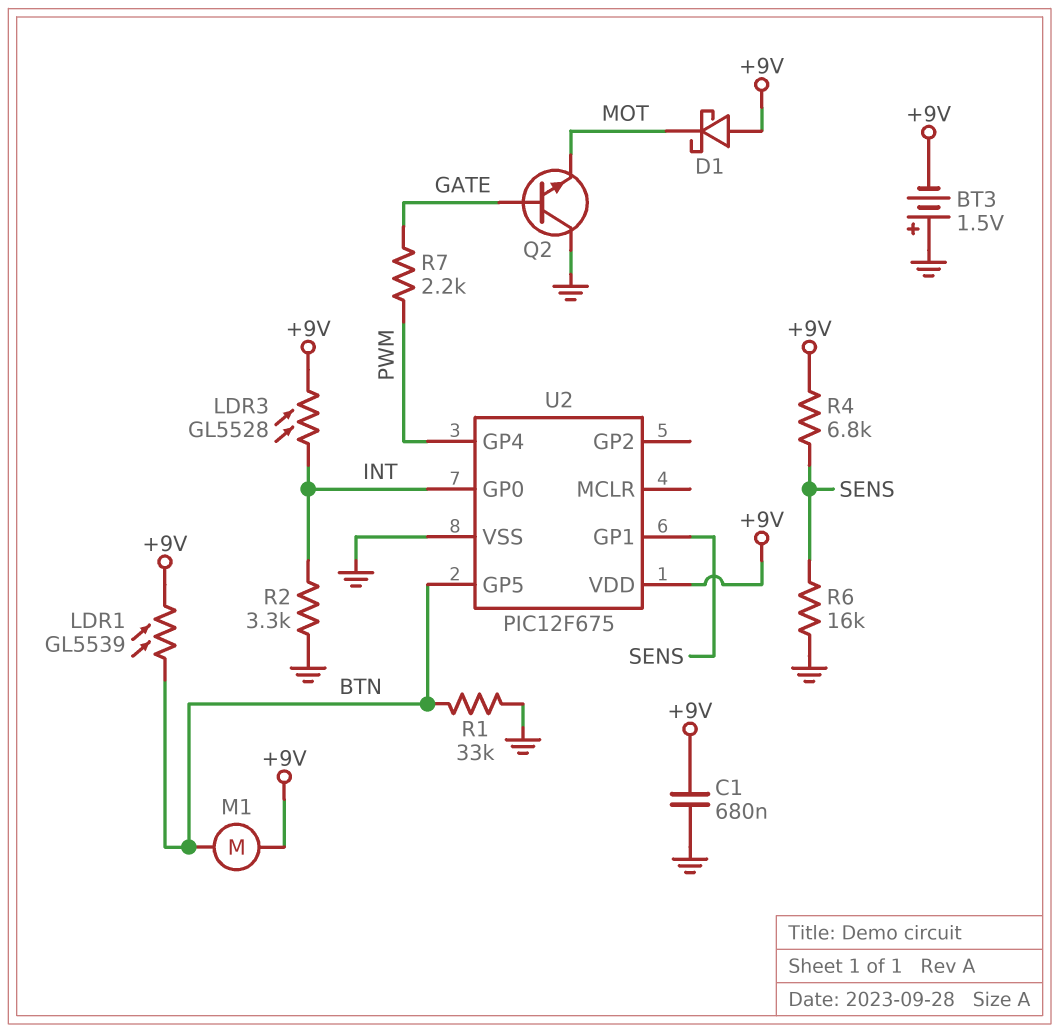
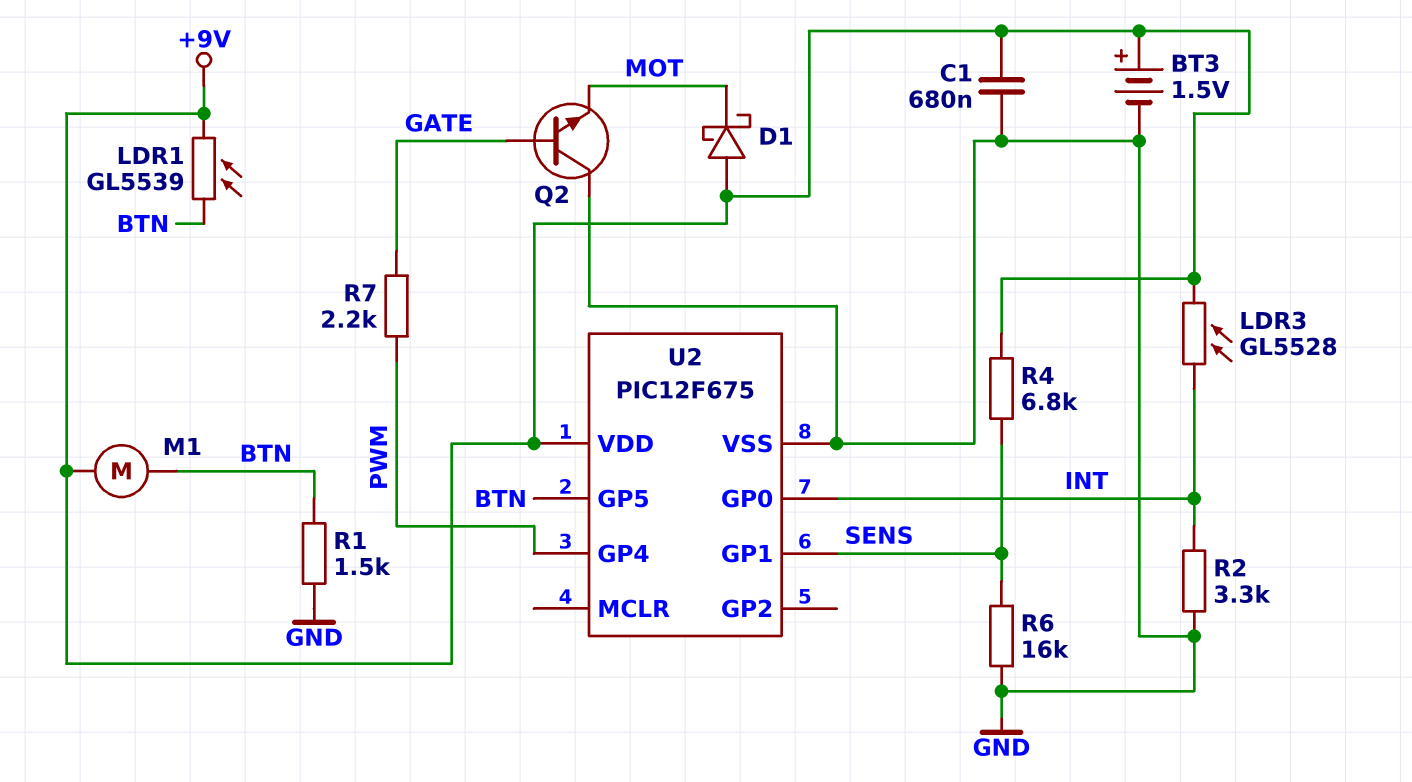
BT3: 1.5V (plus GND, minus +9V) -> 1.5V (plus +9V, minus GND)
R1: 33k (BTN, GND) -> 1.5k (BTN, GND)

